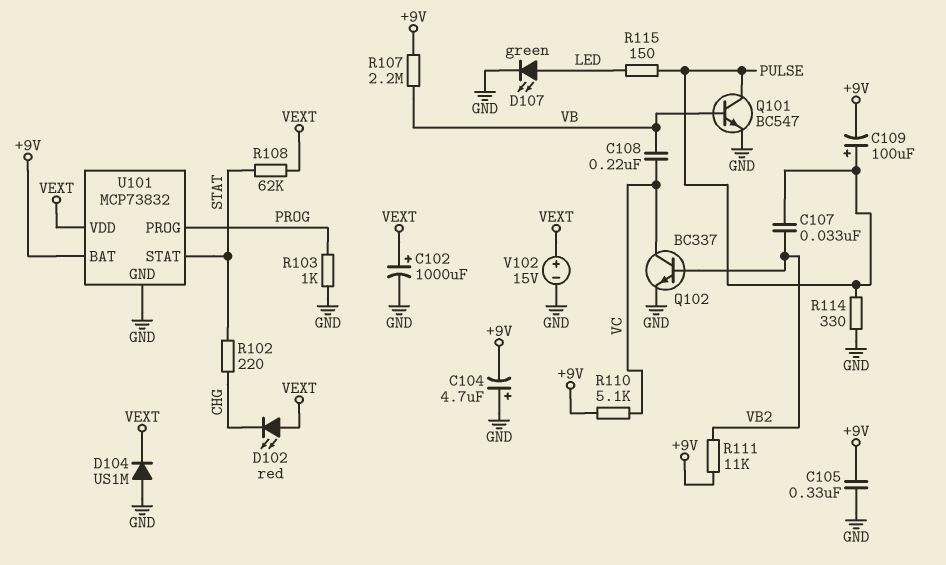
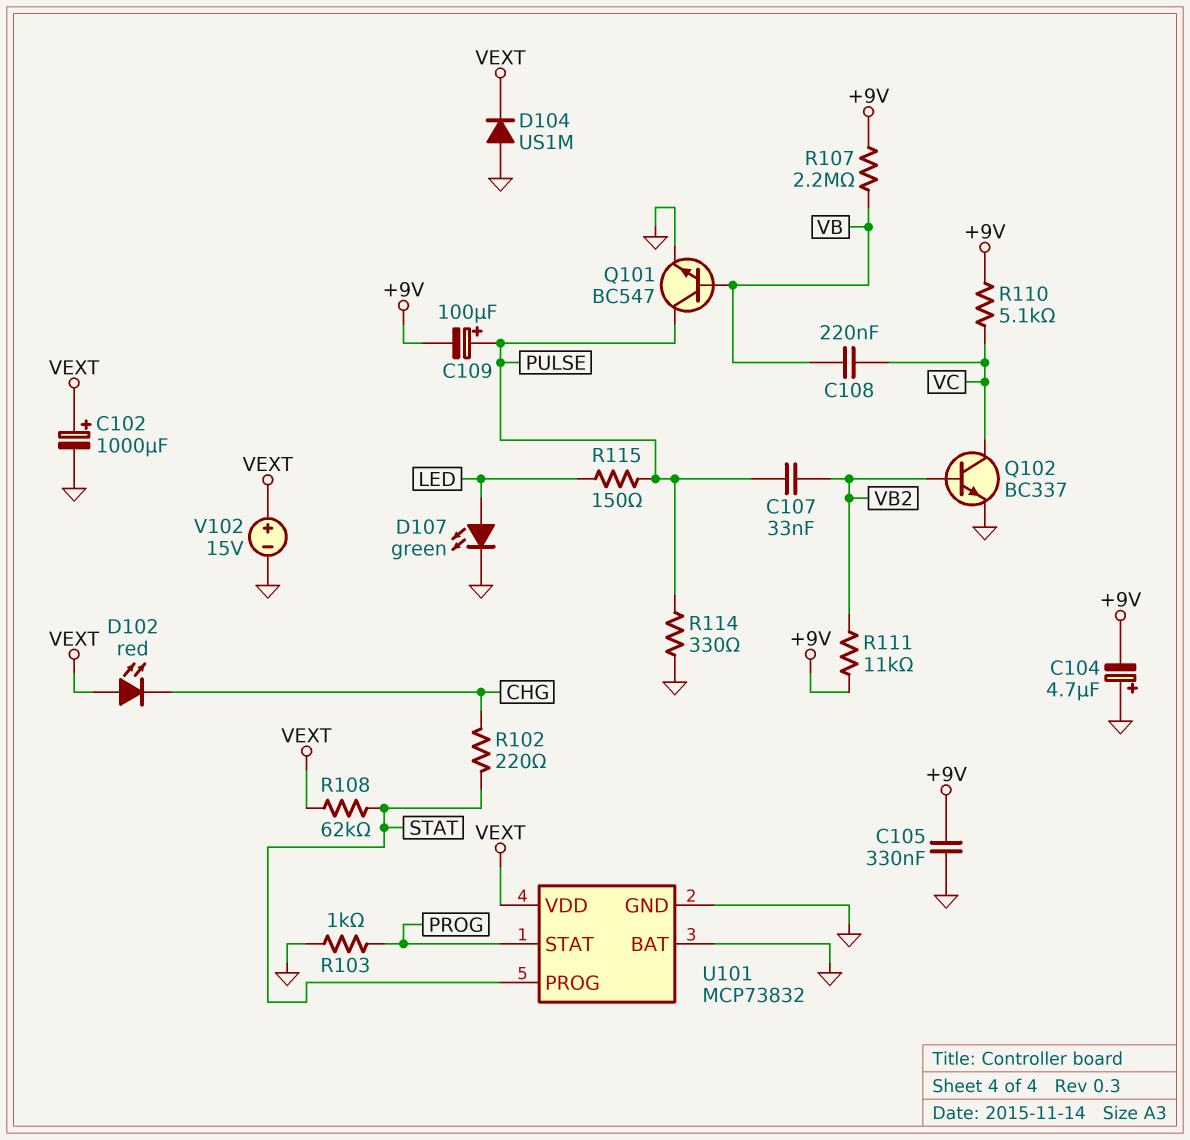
U101 pin BAT: +9V -> GND
U101 pin PROG: PROG -> STAT
U101 pin STAT: STAT -> PROG

